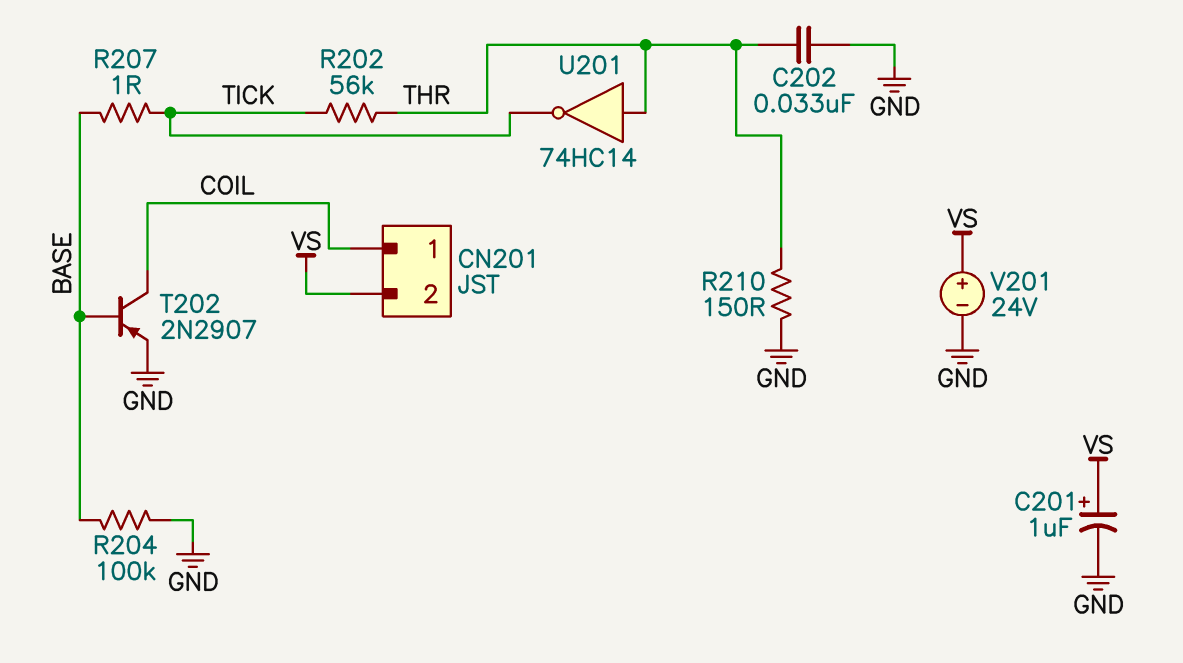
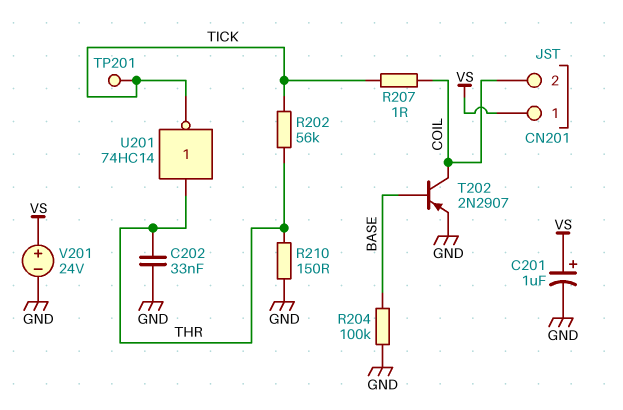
CN201 pin 1: COIL -> VS
CN201 pin 2: VS -> COIL
R207: 1 (BASE, TICK) -> 1 (COIL, TICK)
TP201: none -> test point (TICK)

